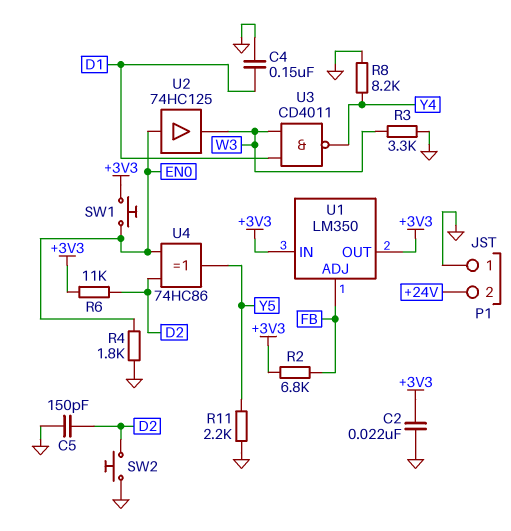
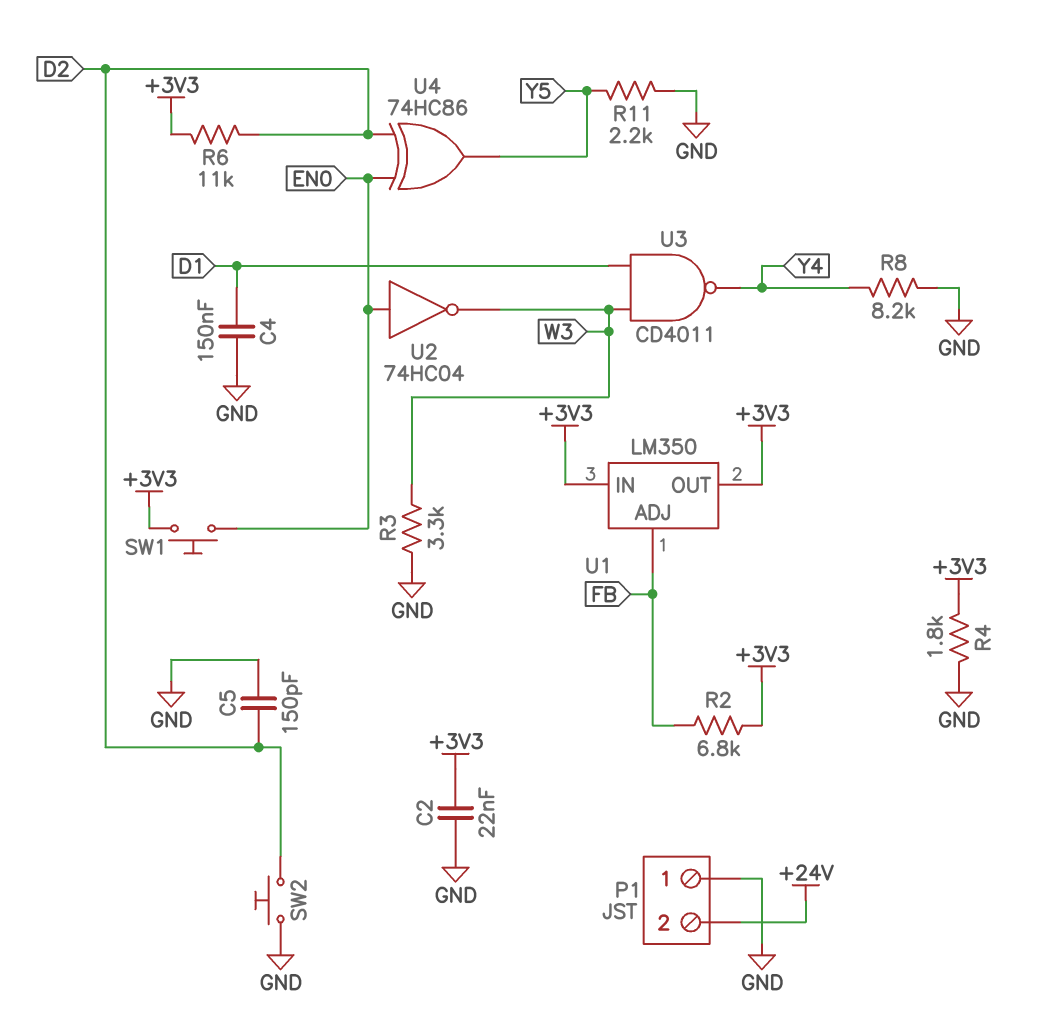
R4: 1.8k (EN0, GND) -> 1.8k (+3V3, GND)
U2: buffer 74HC125 (in EN0, out W3) -> NOT 74HC04 (in EN0, out W3)

